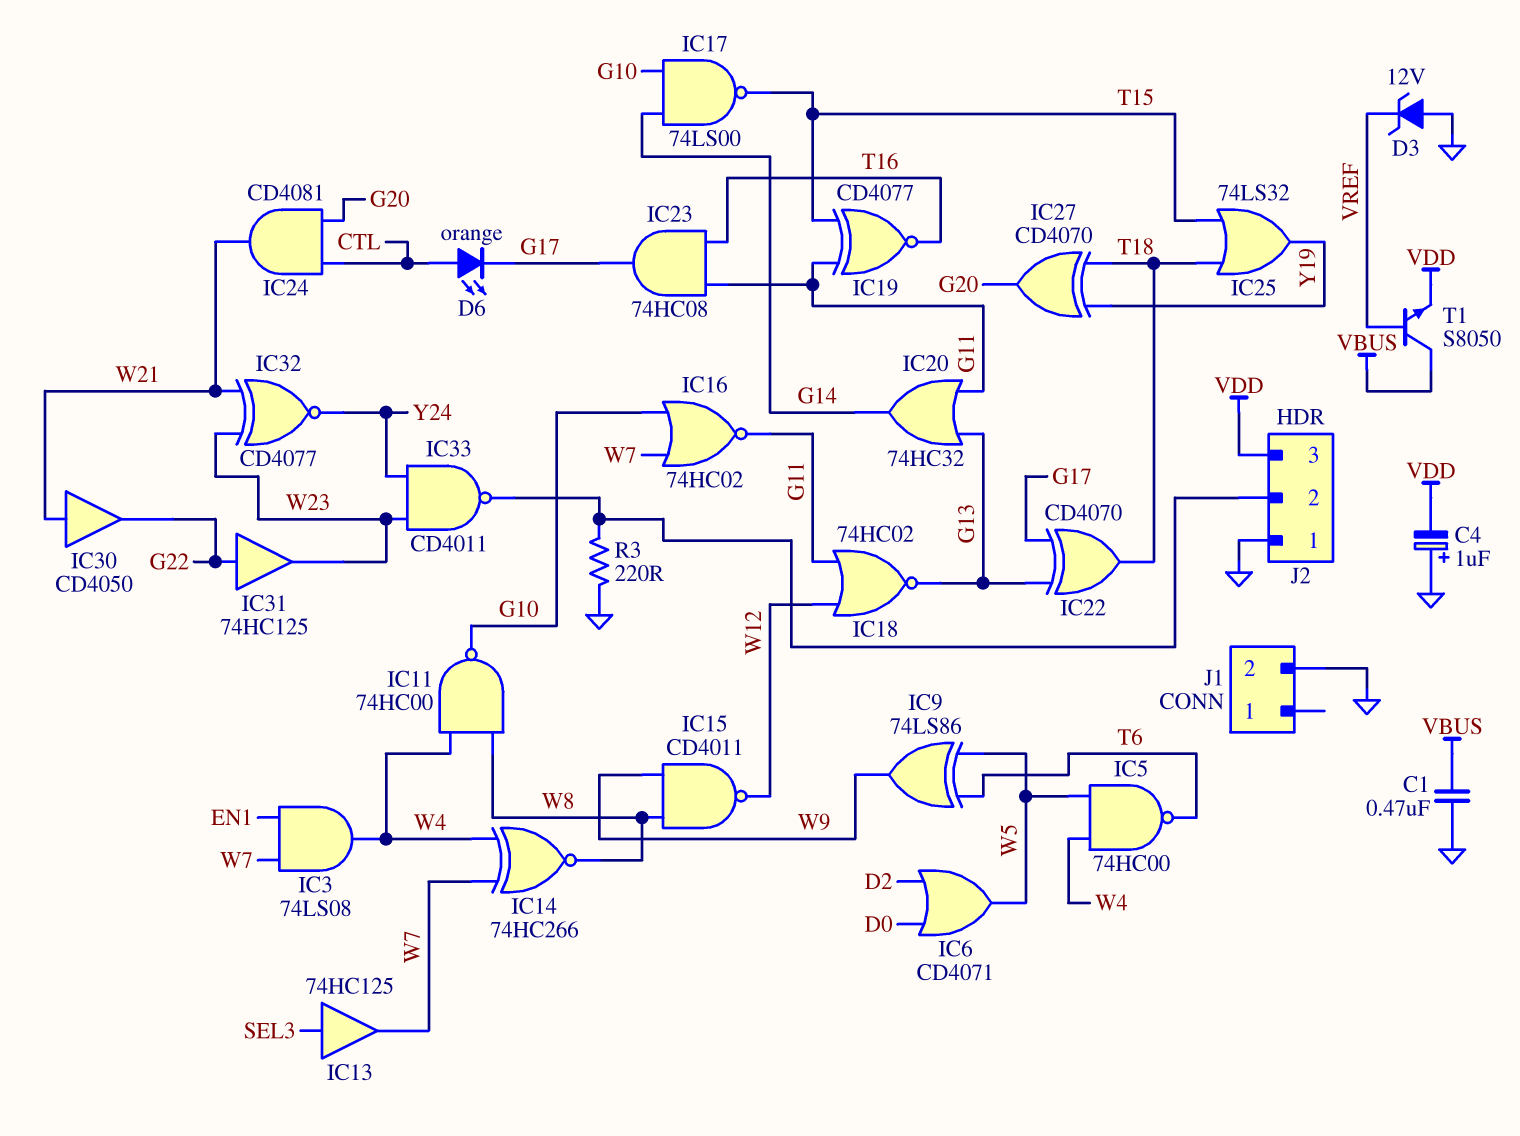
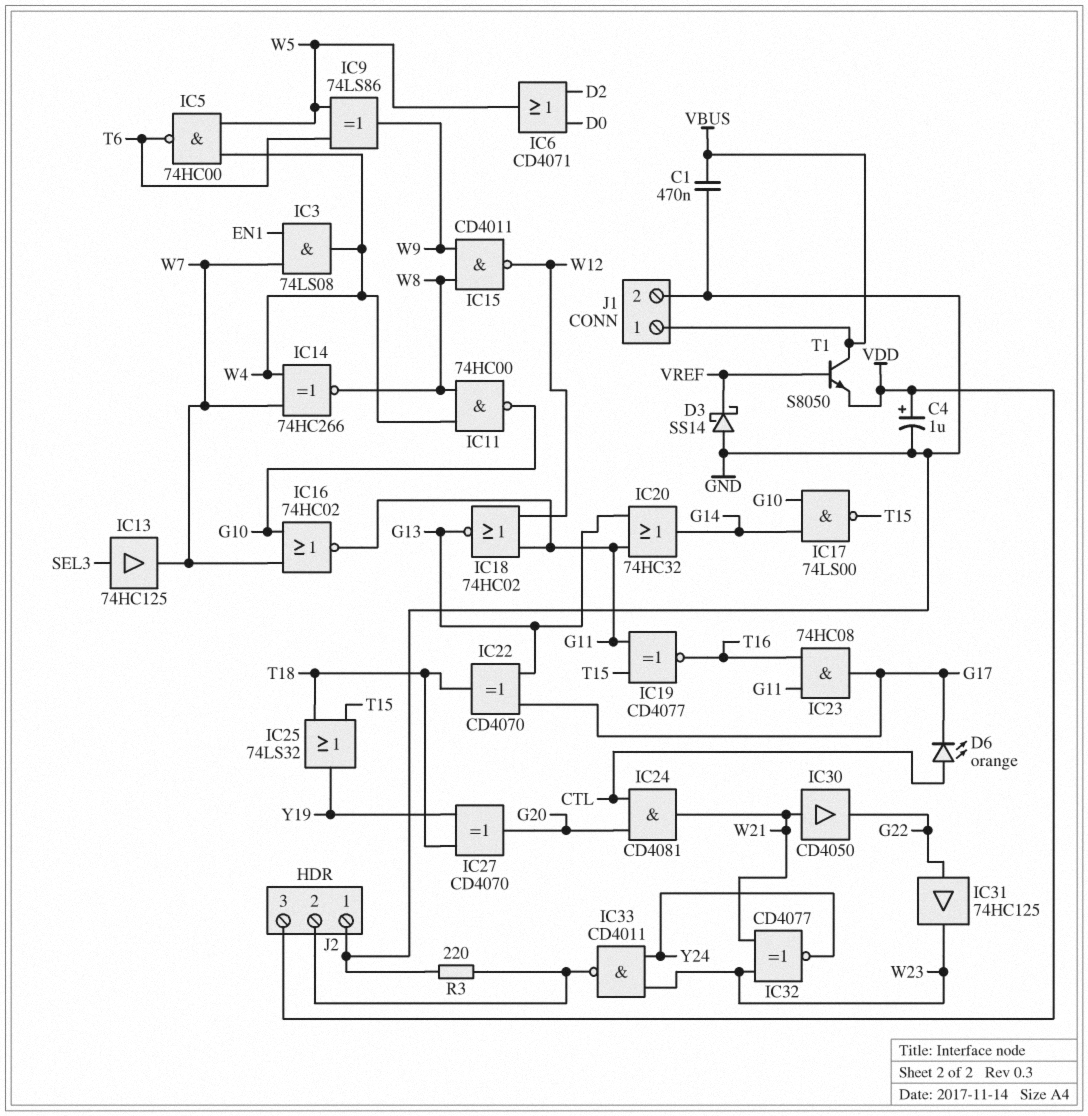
C4: 1uF (plus GND, minus VDD) -> 1uF (plus VDD, minus GND)
D3: zener 12V (A GND, K VREF) -> schottky SS14 (A GND, K VREF)
J1 pin 1: none -> VBUS

